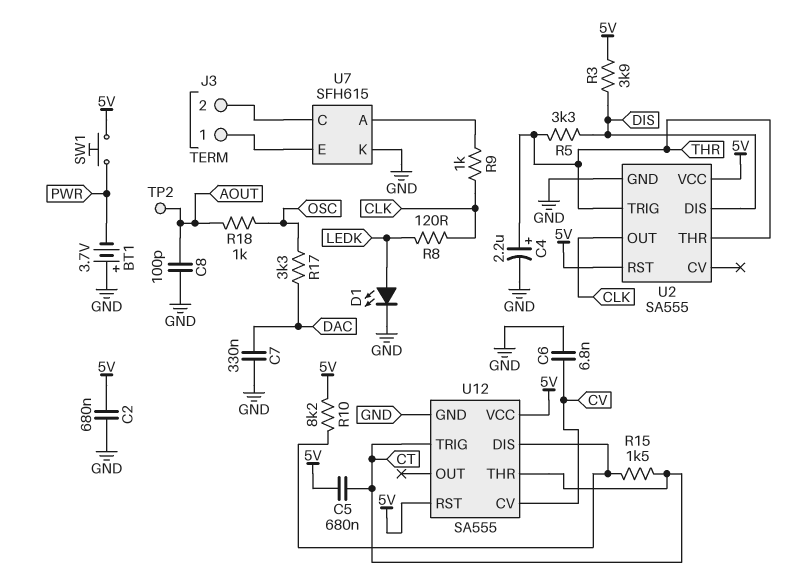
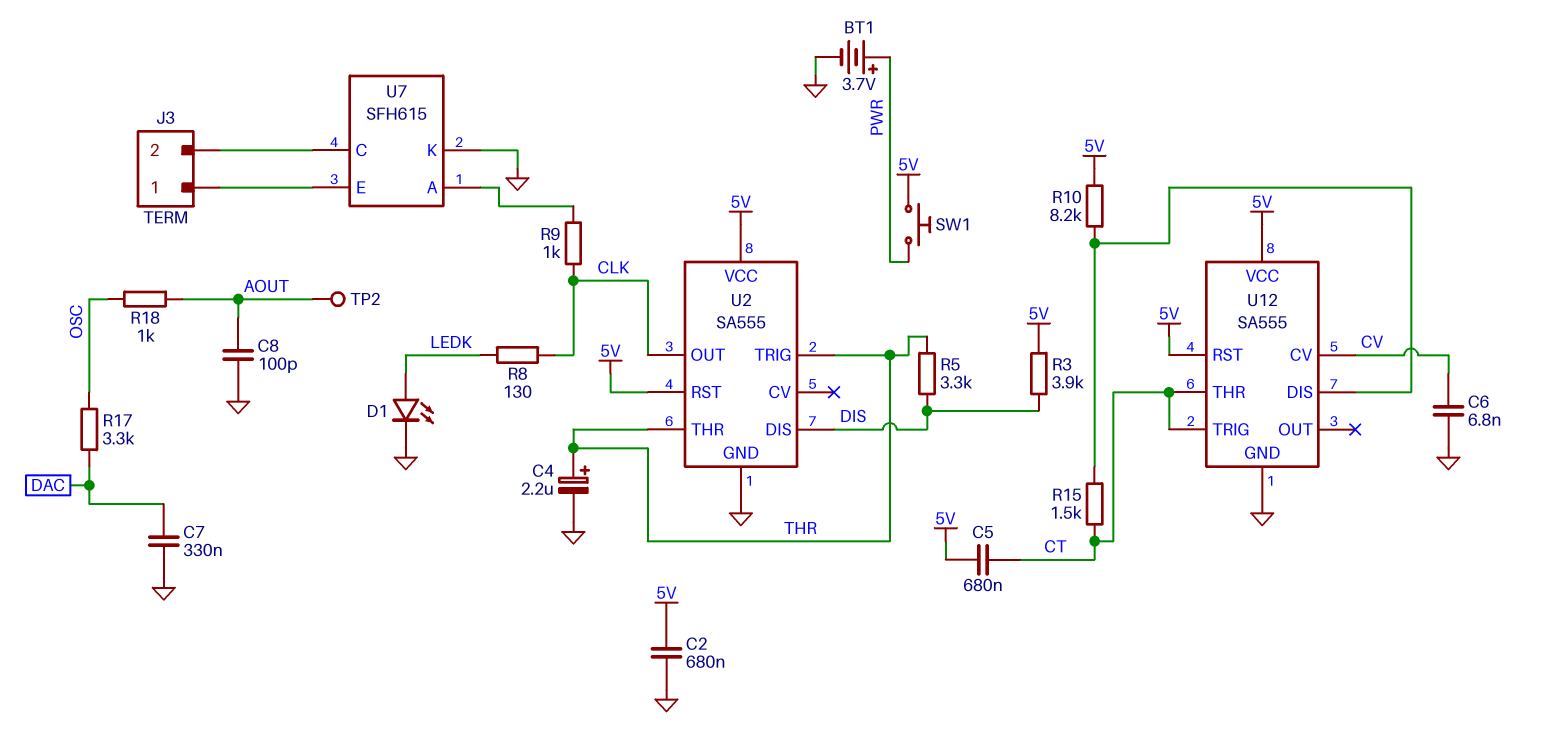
BT1: 3.7V (plus GND, minus PWR) -> 3.7V (plus PWR, minus GND)
R8: 120 (CLK, LEDK) -> 130 (CLK, LEDK)

